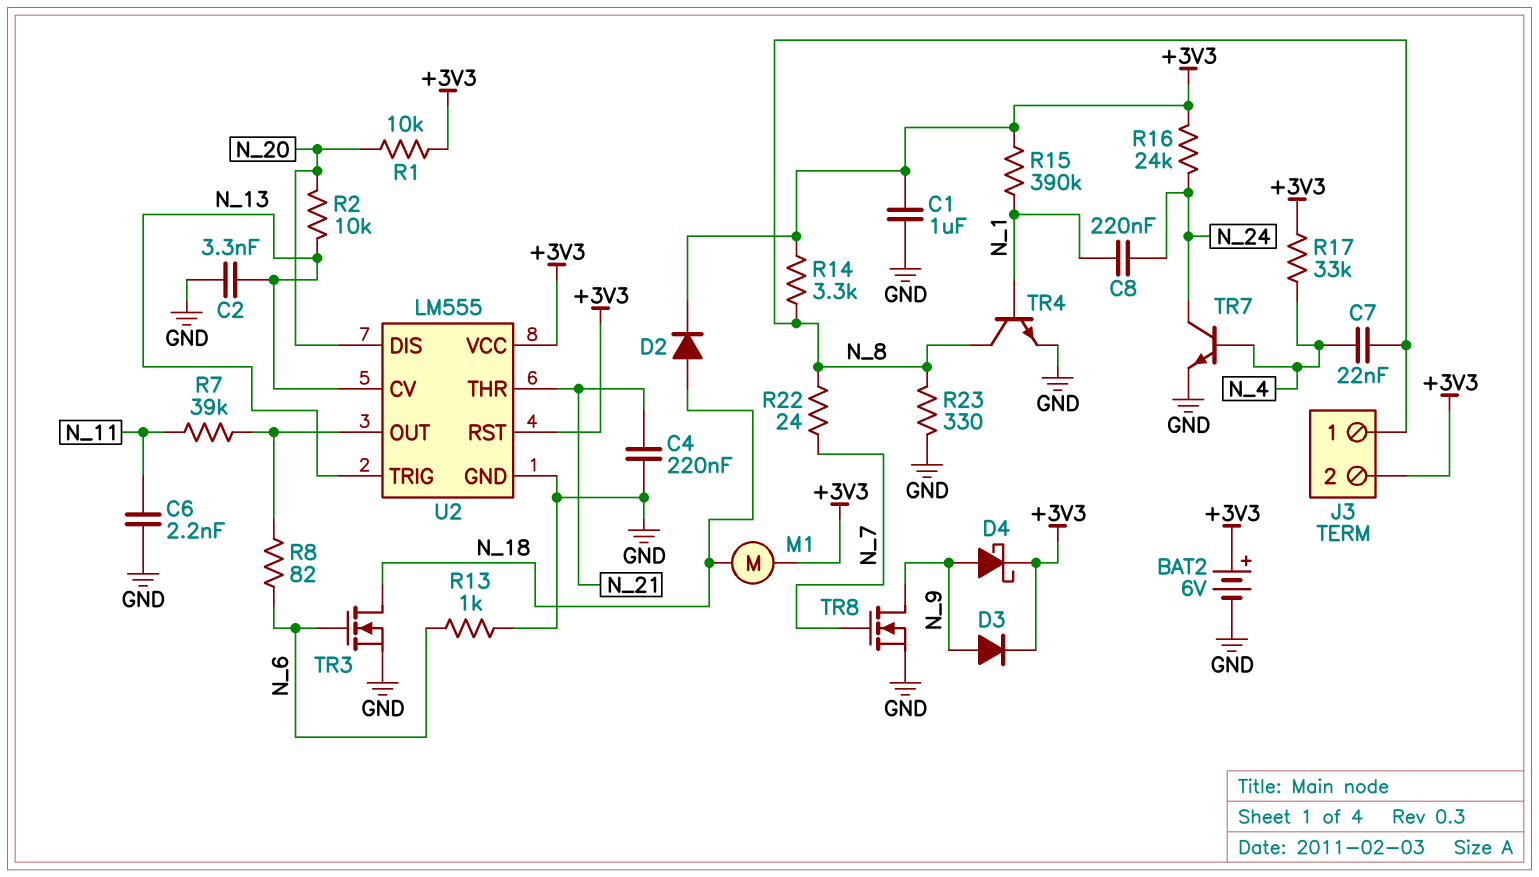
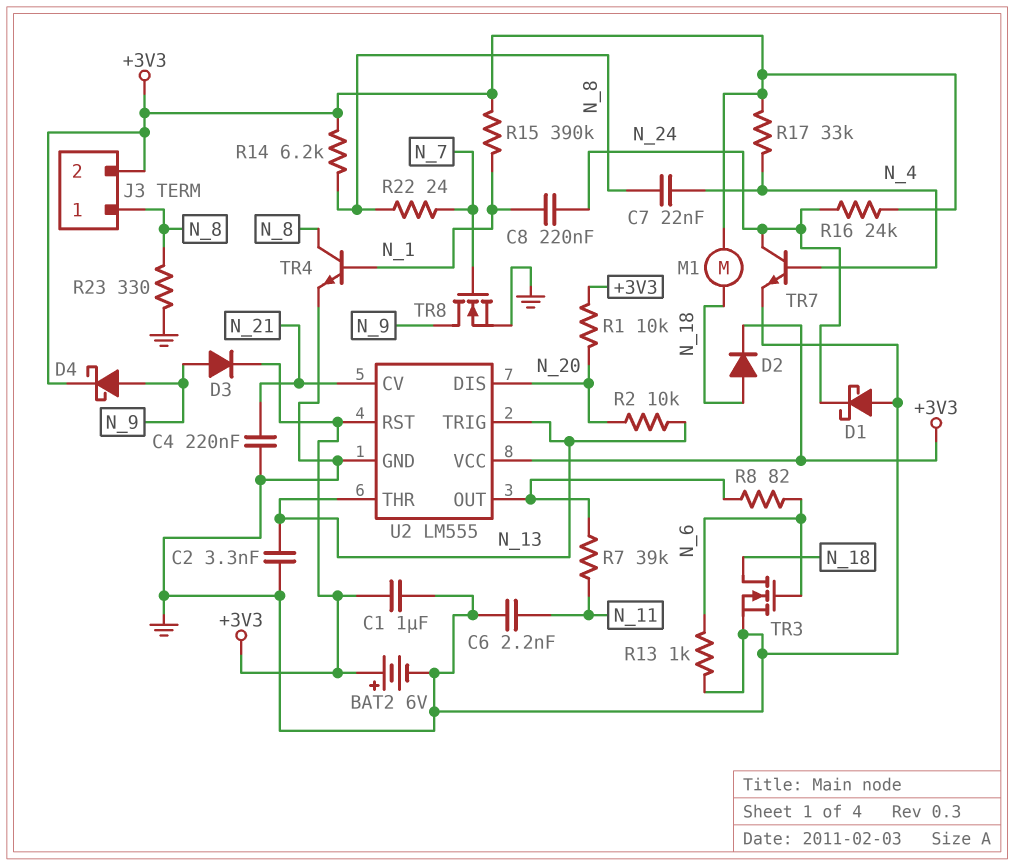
D1: none -> schottky (A GND, K N_24)
R14: 3.3k (+3V3, N_8) -> 6.2k (+3V3, N_8)
U2 pin CV: N_13 -> N_21
U2 pin THR: N_21 -> N_13

